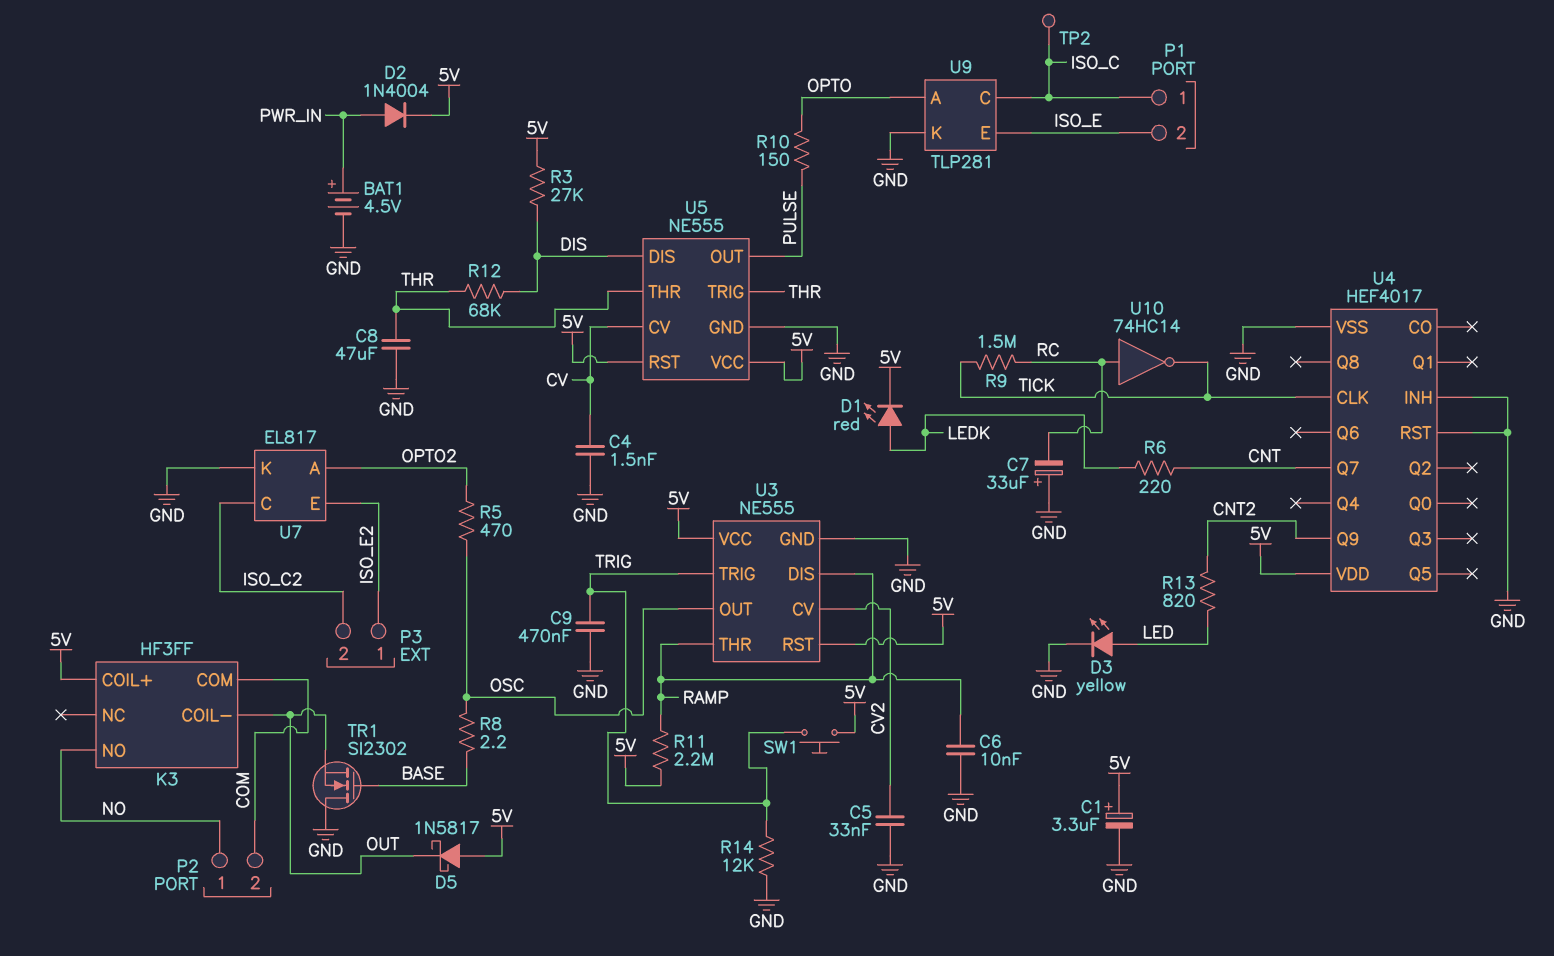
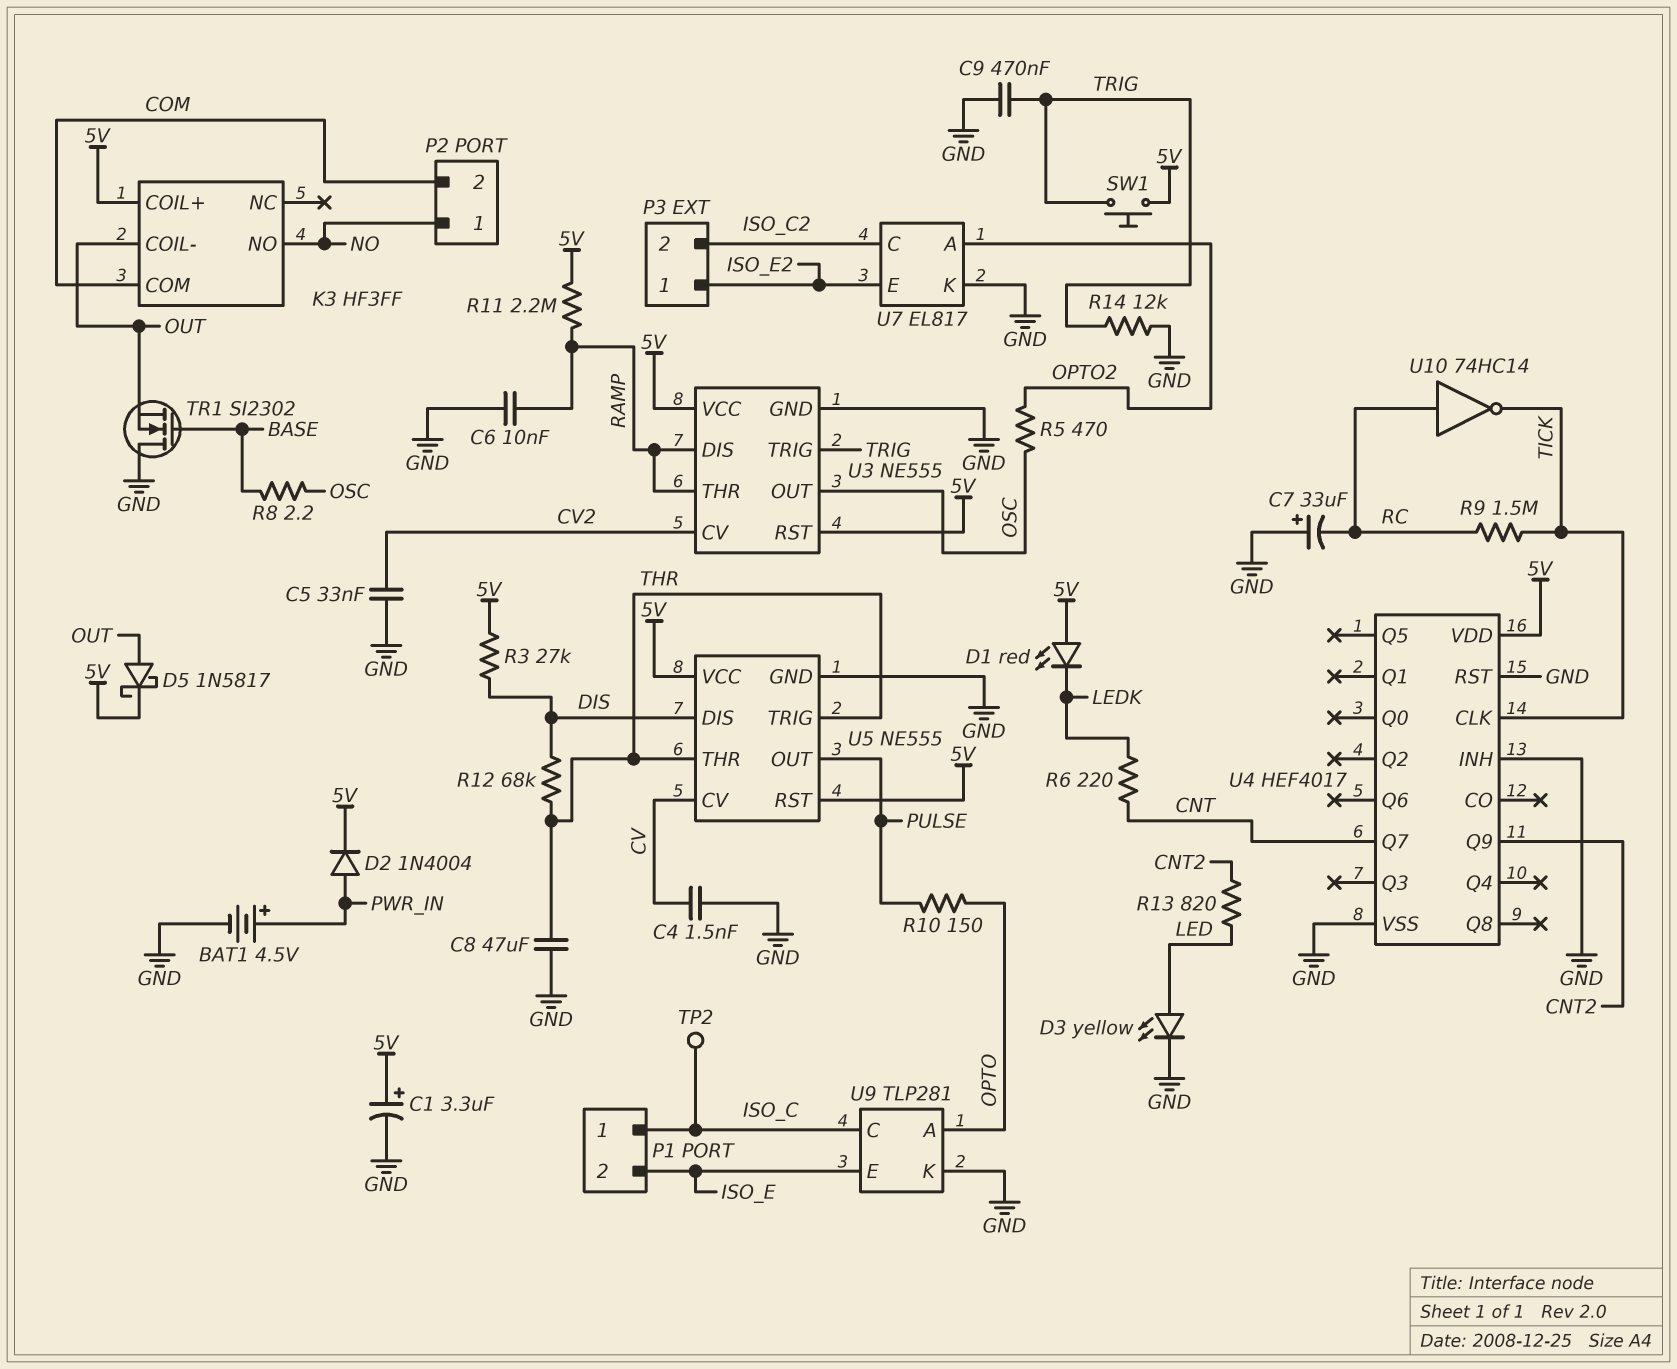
D1: LED red (A LEDK, K 5V) -> LED red (A 5V, K LEDK)
D5: schottky 1N5817 (A 5V, K OUT) -> schottky 1N5817 (A OUT, K 5V)

